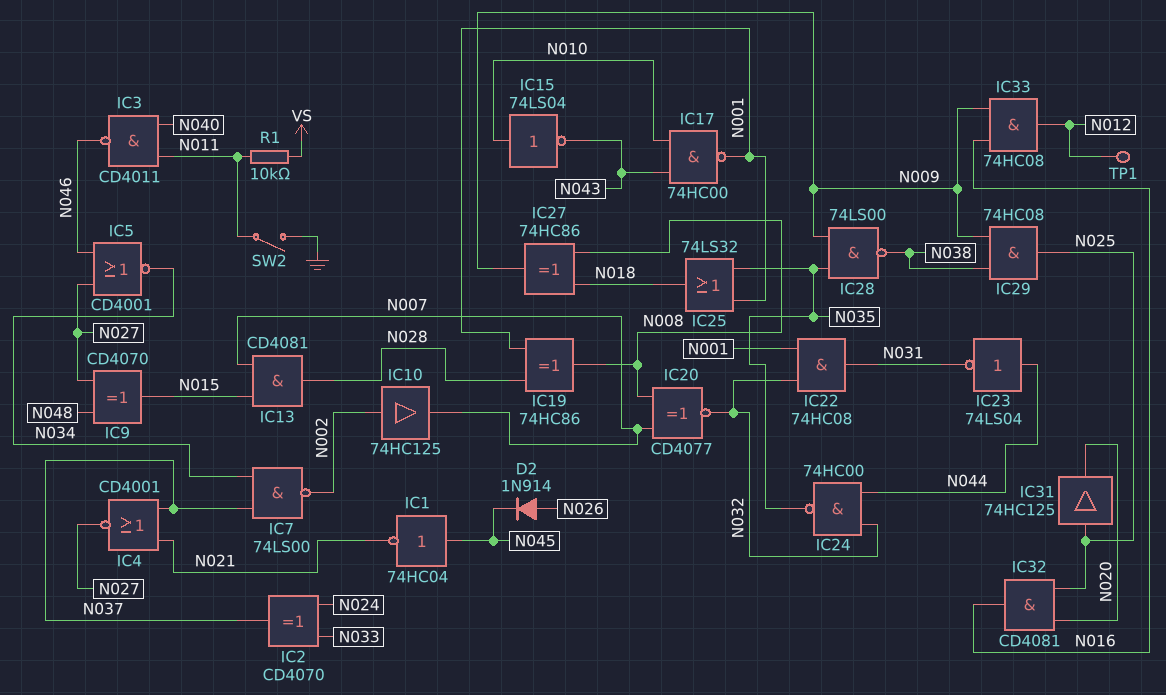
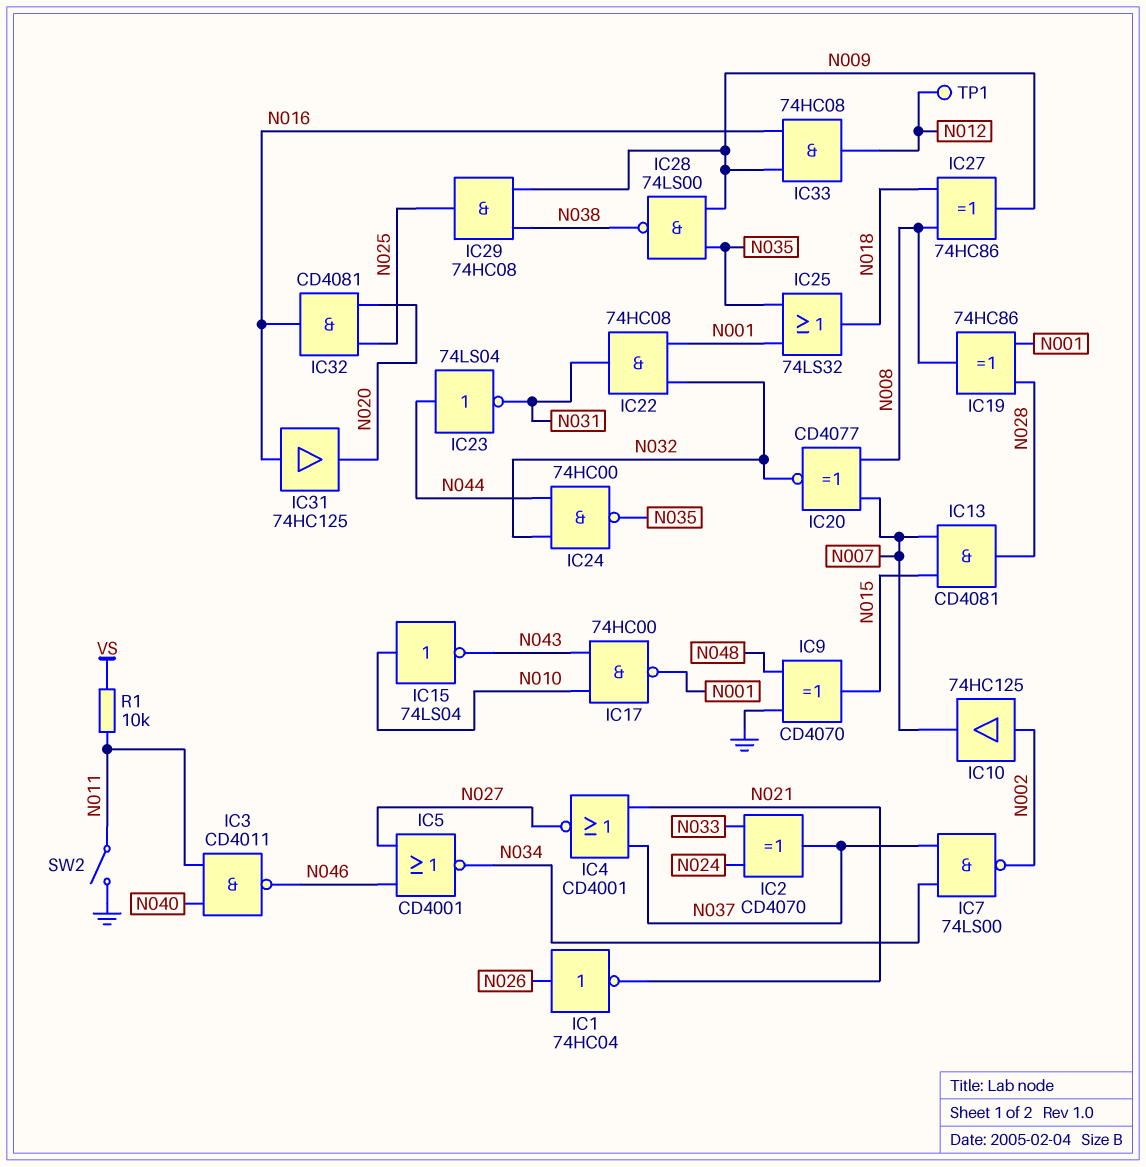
D2: diode 1N914 (A N026, K N045) -> none
IC1: NOT 74HC04 (in N045, out N021) -> NOT 74HC04 (in N026, out N021)
IC9: XOR CD4070 (in N027, in N048, out N015) -> XOR CD4070 (in GND, in N048, out N015)
IC31: buffer 74HC125 (in N025, out N020) -> buffer 74HC125 (in N016, out N020)

